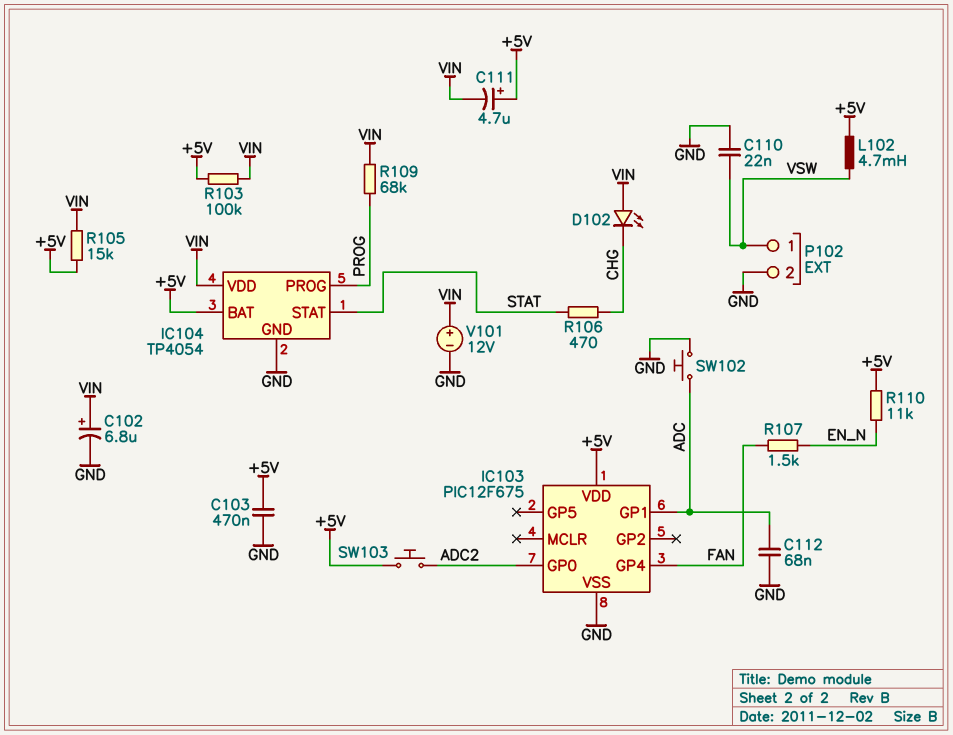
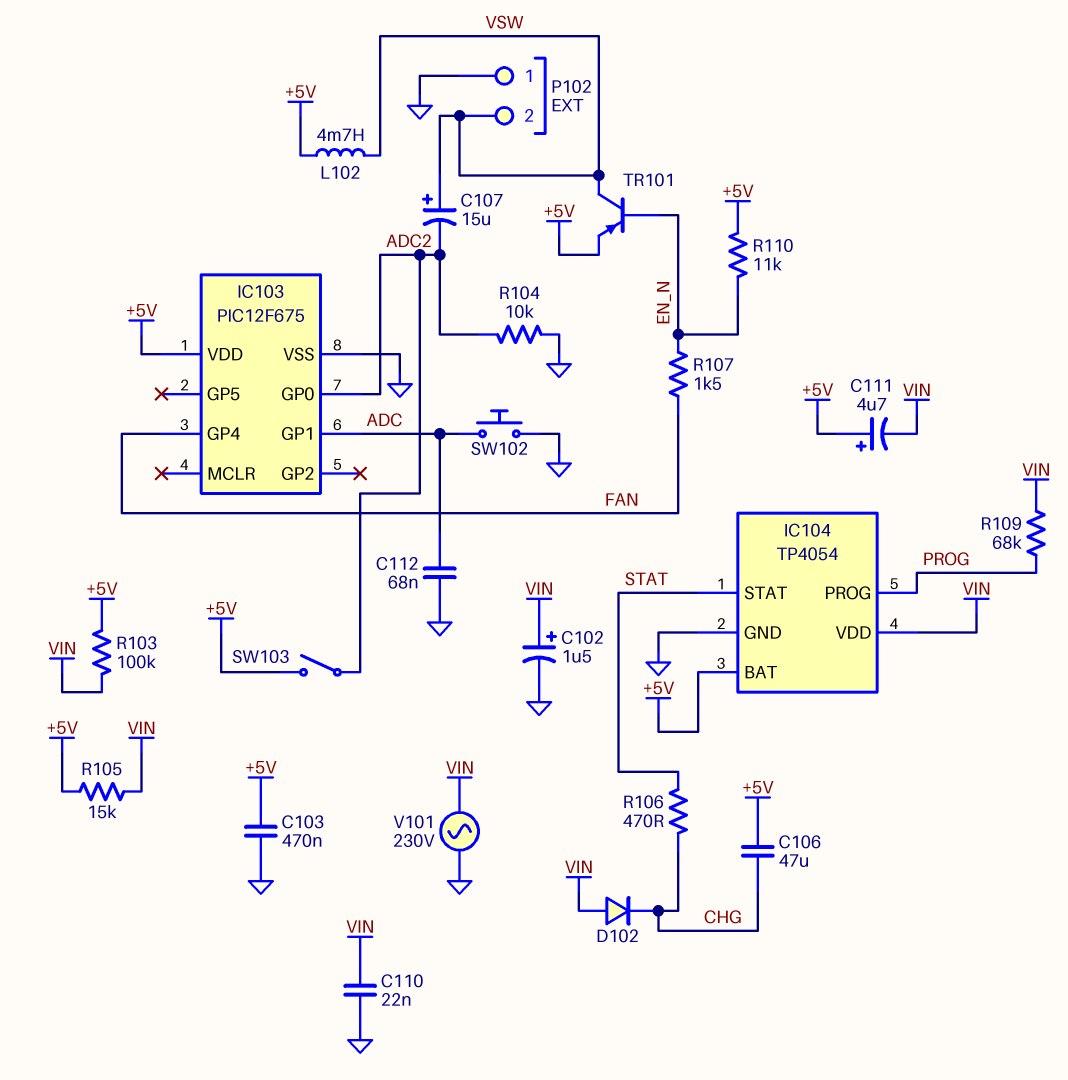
C102: 6.8uF (plus VIN, minus GND) -> 1.5uF (plus VIN, minus GND)
C106: none -> 47uF (+5V, CHG)
C107: none -> 15uF (plus VSW, minus ADC2)
C110: 22nF (GND, VSW) -> 22nF (GND, VIN)
D102: LED (A VIN, K CHG) -> diode (A VIN, K CHG)
P102 pin 1: VSW -> GND
P102 pin 2: GND -> VSW
R104: none -> 10k (ADC2, GND)
SW103: button (+5V, ADC2) -> switch (+5V, ADC2)
TR101: none -> PNP (B EN_N, C VSW, E +5V)
V101: 12V (plus VIN, minus GND) -> AC 230V (GND, VIN)

